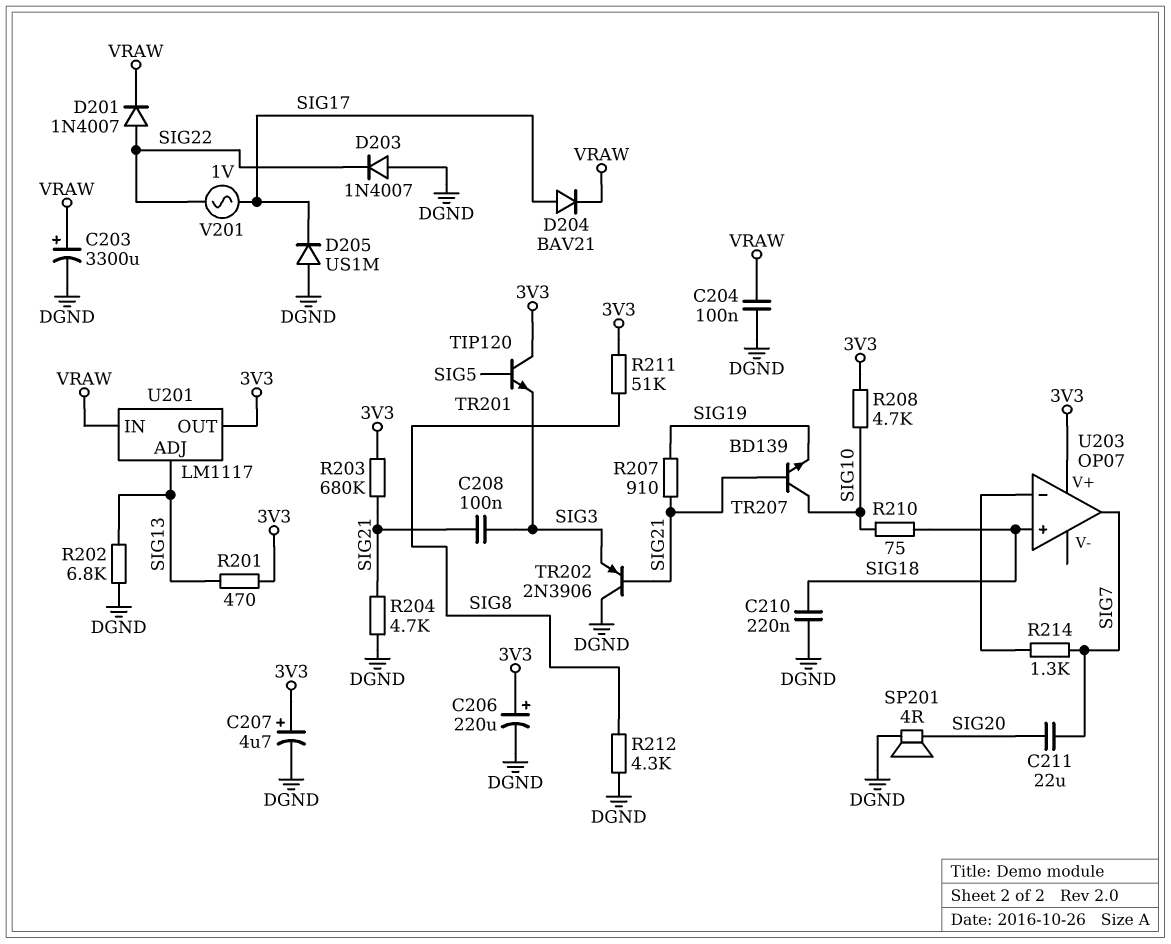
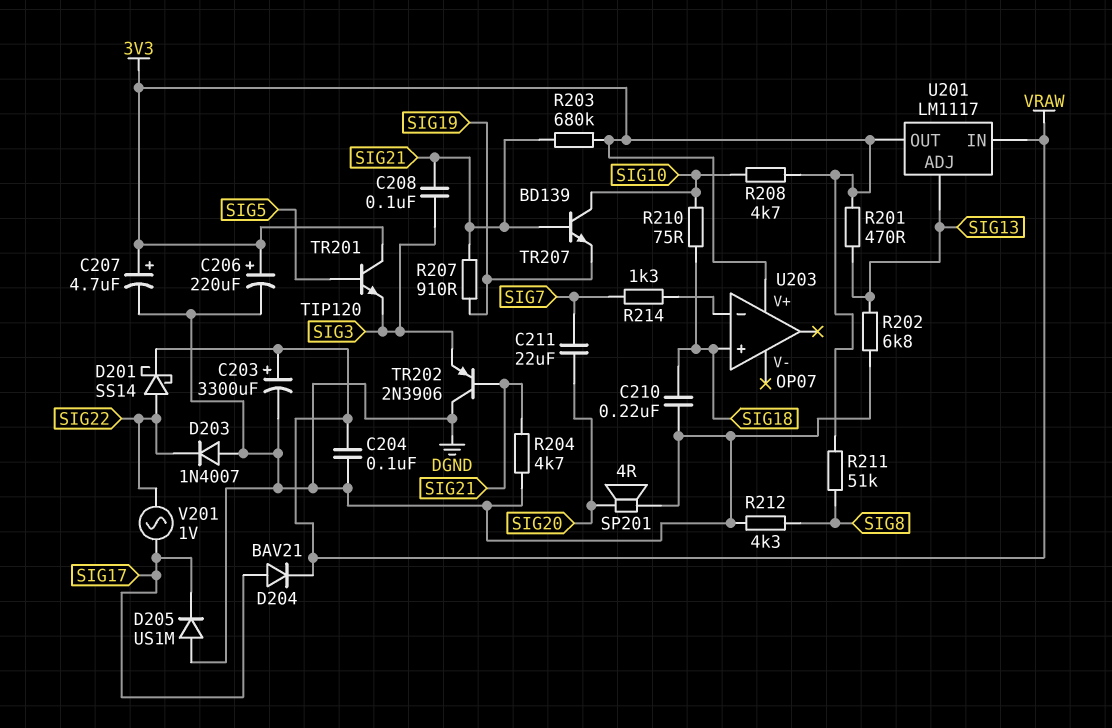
D201: diode 1N4007 (A SIG22, K VRAW) -> schottky SS14 (A SIG22, K VRAW)
U203 pin out: SIG7 -> none

